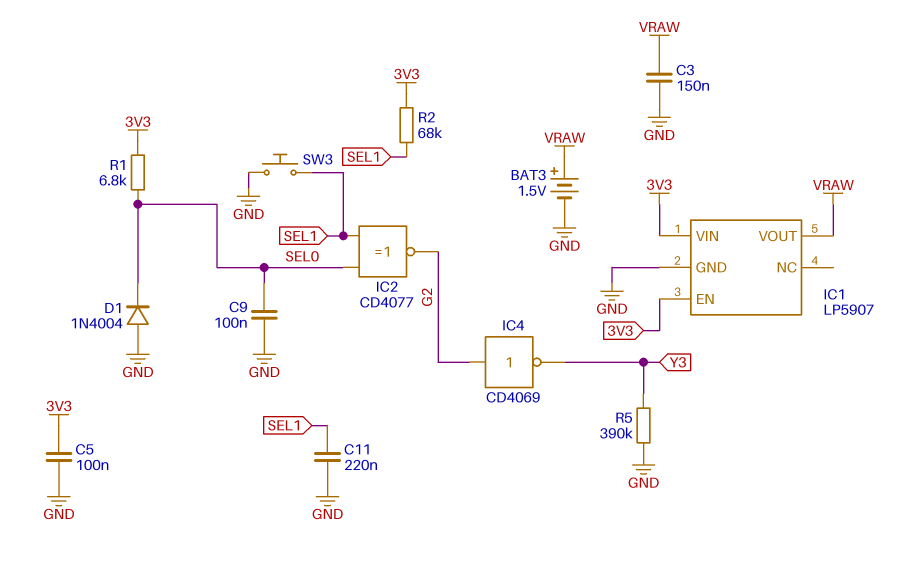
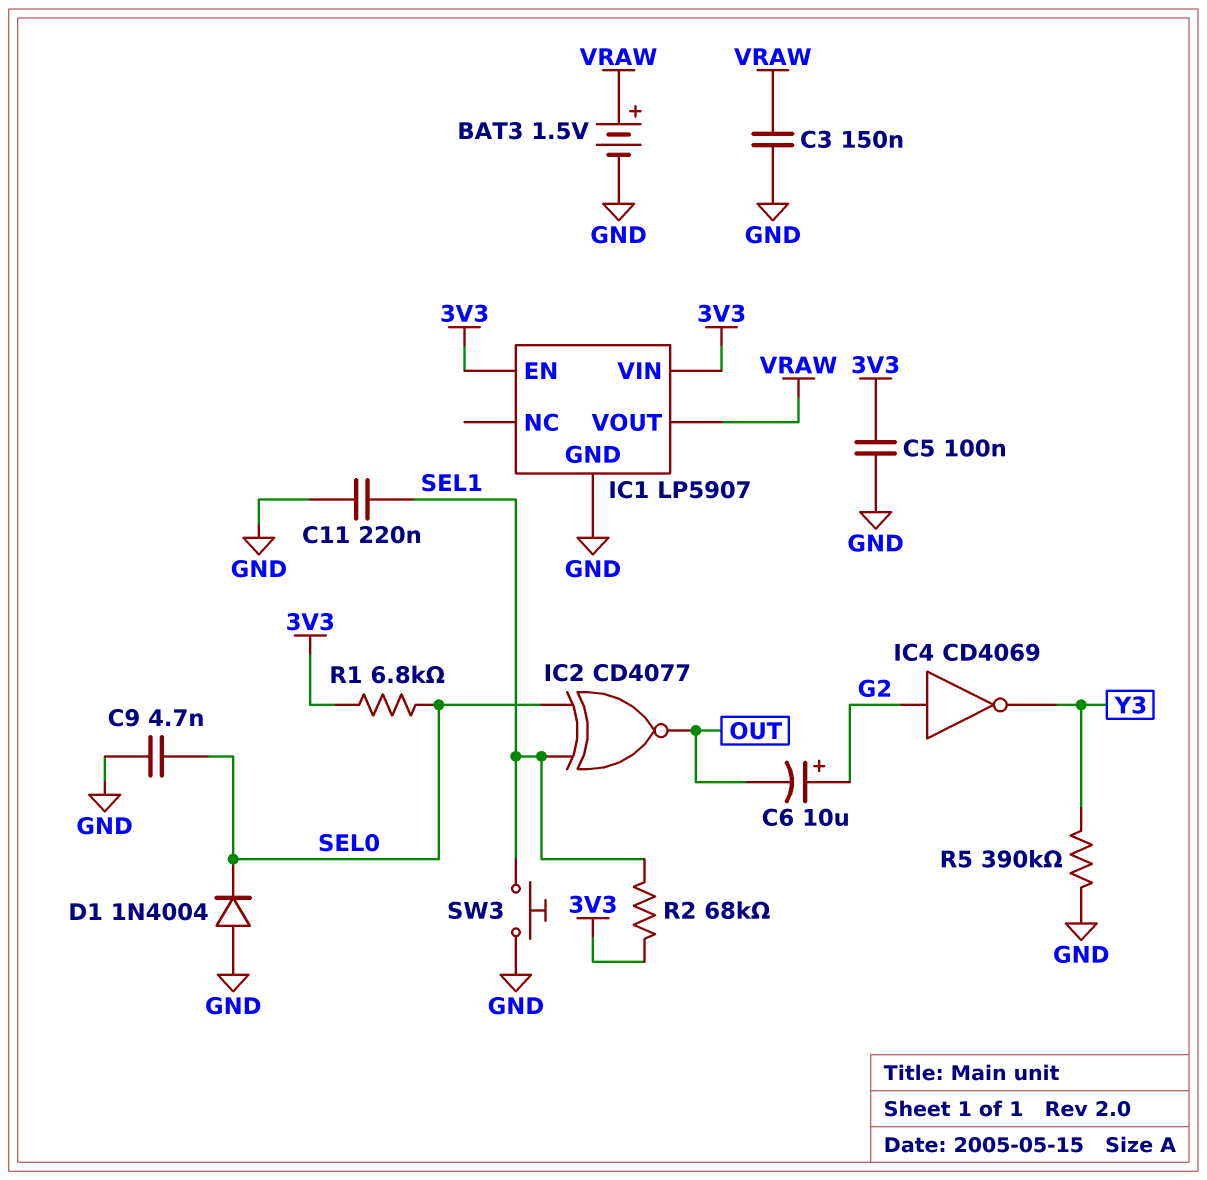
C6: none -> 10uF (plus G2, minus OUT)
C9: 100nF (GND, SEL0) -> 4.7nF (GND, SEL0)
IC2: XNOR CD4077 (in SEL0, in SEL1, out G2) -> XNOR CD4077 (in SEL0, in SEL1, out OUT)

